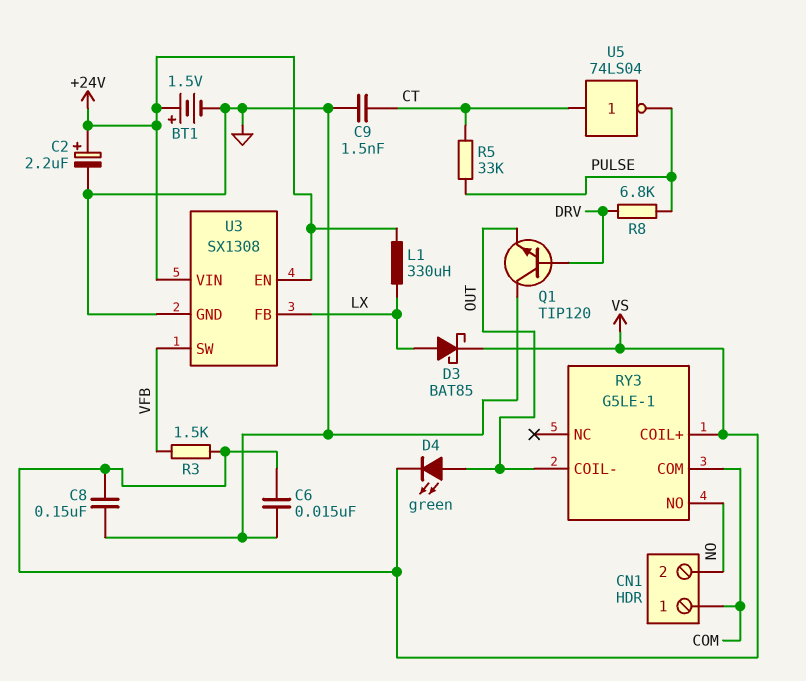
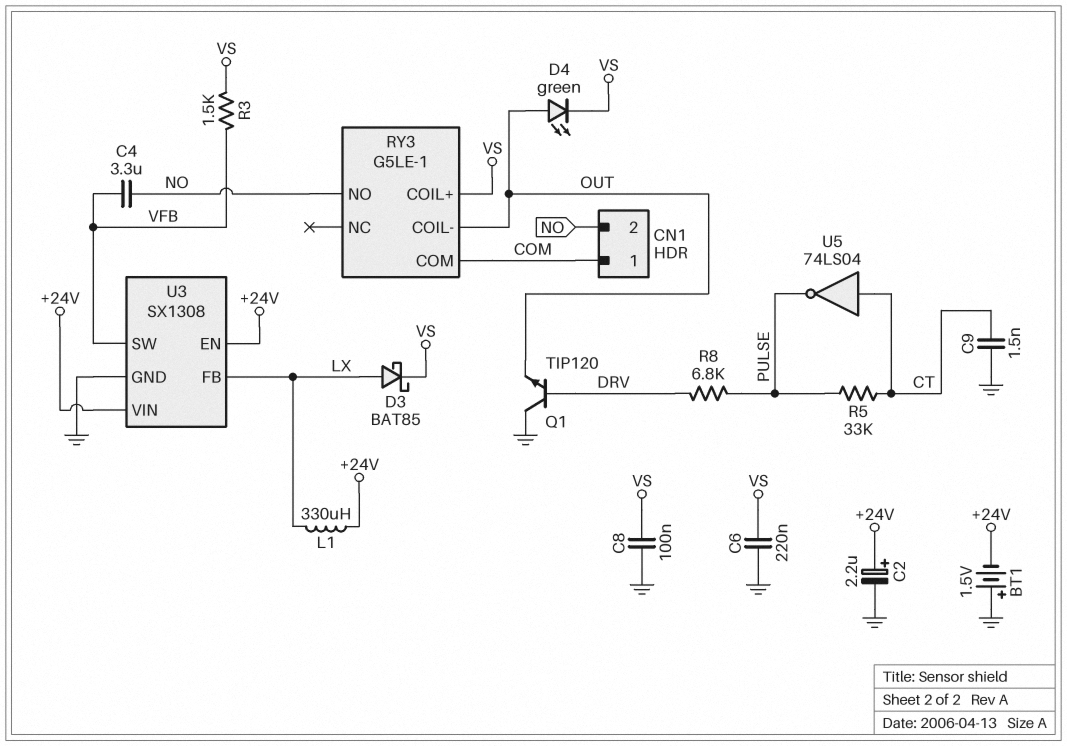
BT1: 1.5V (plus +24V, minus GND) -> 1.5V (plus GND, minus +24V)
C4: none -> 3.3uF (NO, VFB)
C6: 15nF (GND, VS) -> 220nF (GND, VS)
C8: 150nF (GND, VS) -> 100nF (GND, VS)

